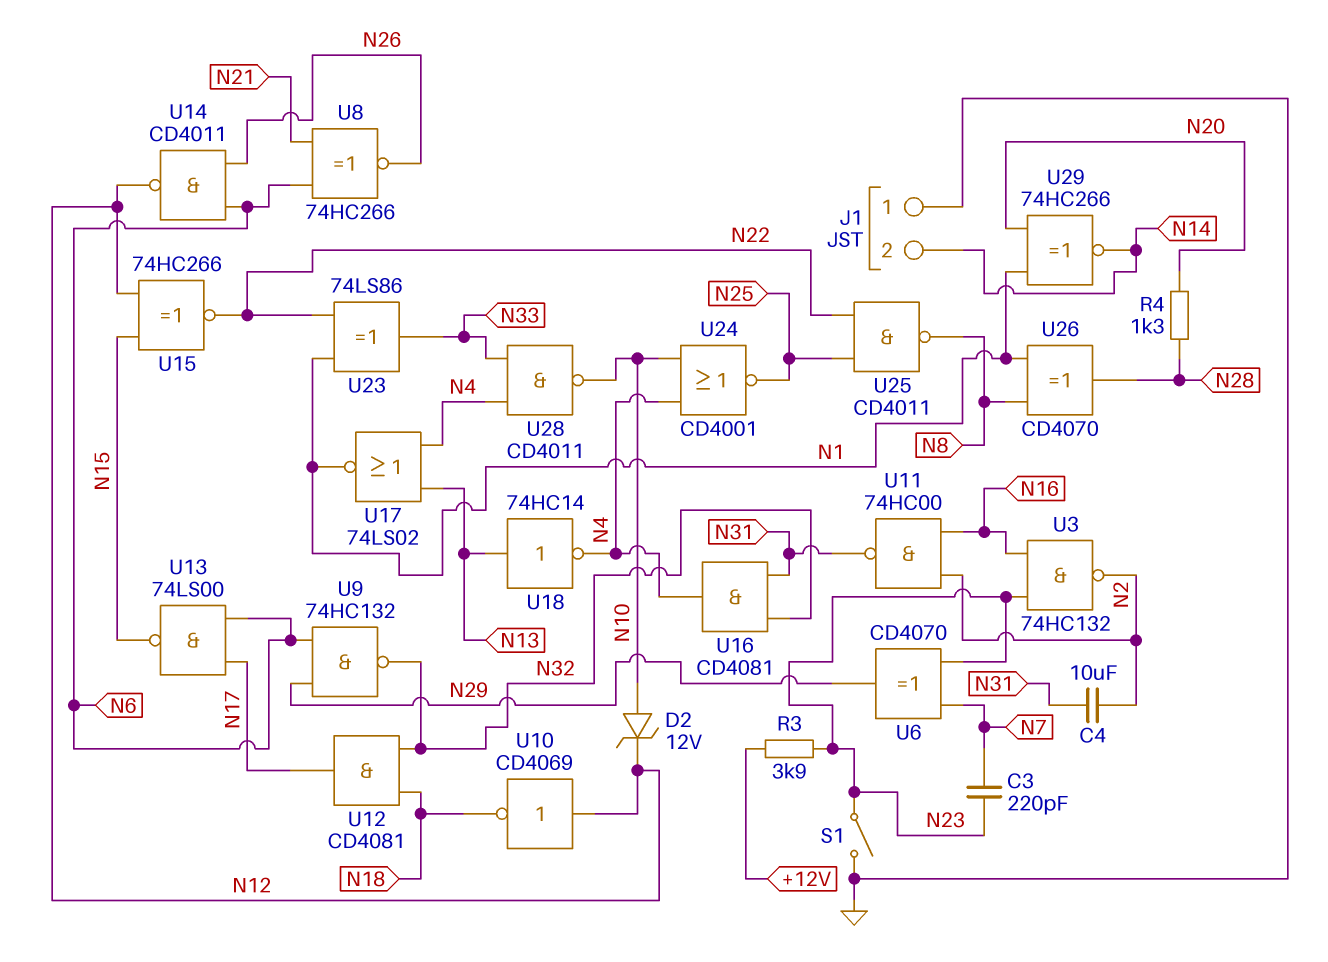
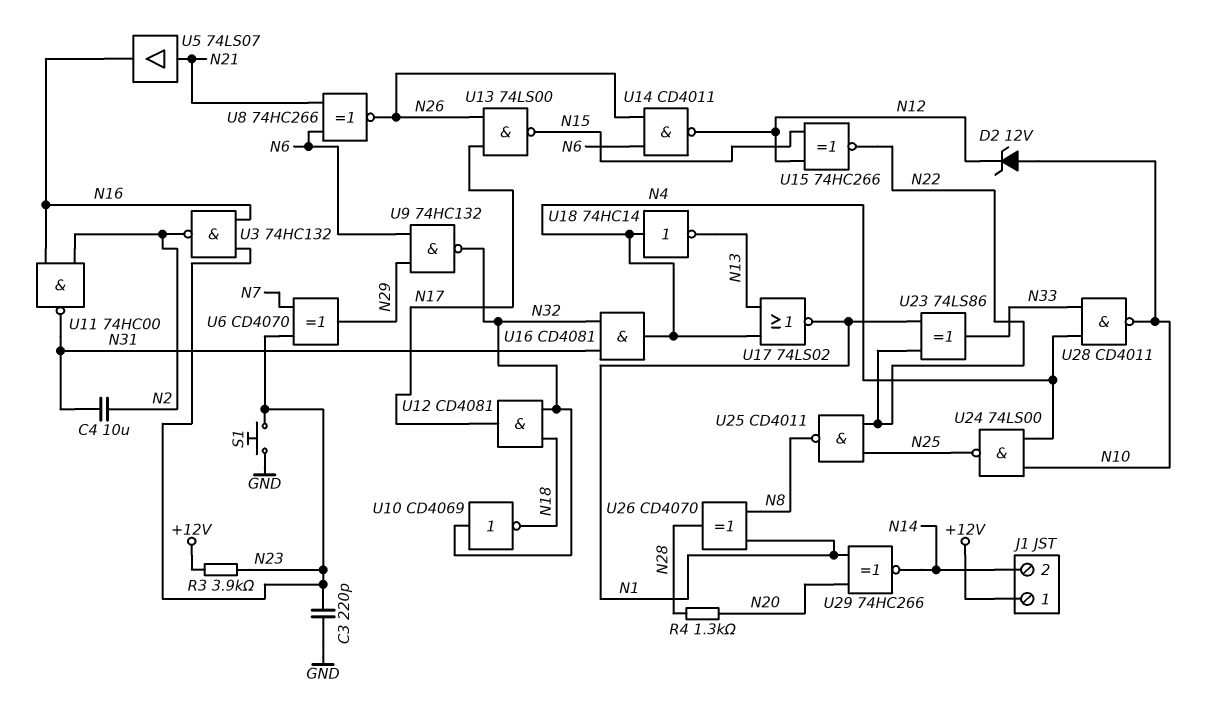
C3: 220pF (N7, N23) -> 220pF (GND, N23)
J1 pin 1: GND -> +12V
S1: switch (GND, N23) -> button (GND, N23)
U5: none -> buffer 74LS07 (in N21, out N16)
U10: NOT CD4069 (in N12, out N18) -> NOT CD4069 (in N32, out N18)
U13: NAND 74LS00 (in N6, in N17, out N15) -> NAND 74LS00 (in N17, in N26, out N15)
U18: NOT 74HC14 (in N13, out N4) -> NOT 74HC14 (in N4, out N13)
U24: NOR CD4001 (in N4, in N10, out N25) -> NAND 74LS00 (in N4, in N10, out N25)

